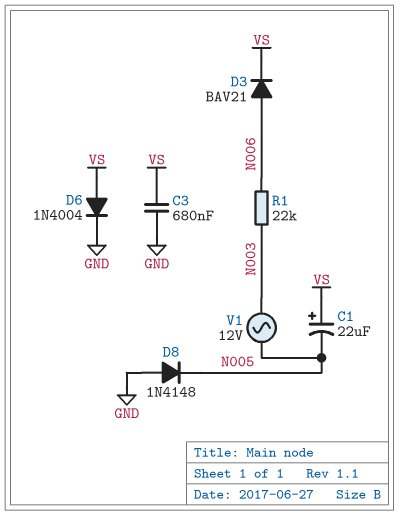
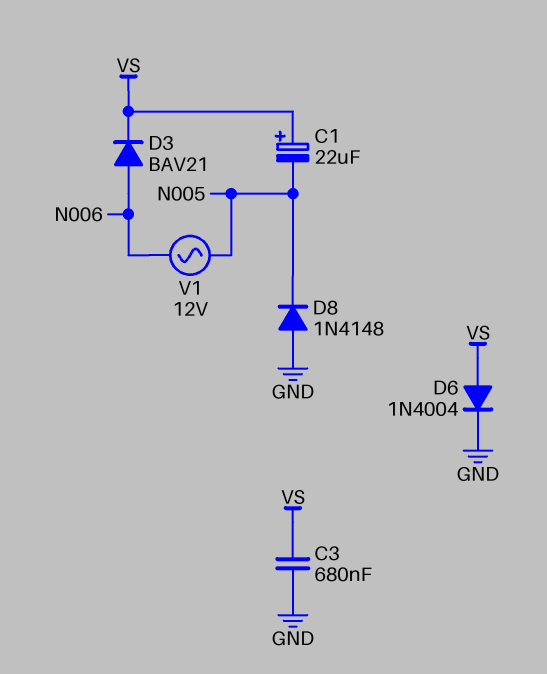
R1: 22k (N003, N006) -> none
V1: AC 12V (N003, N005) -> AC 12V (N005, N006)

